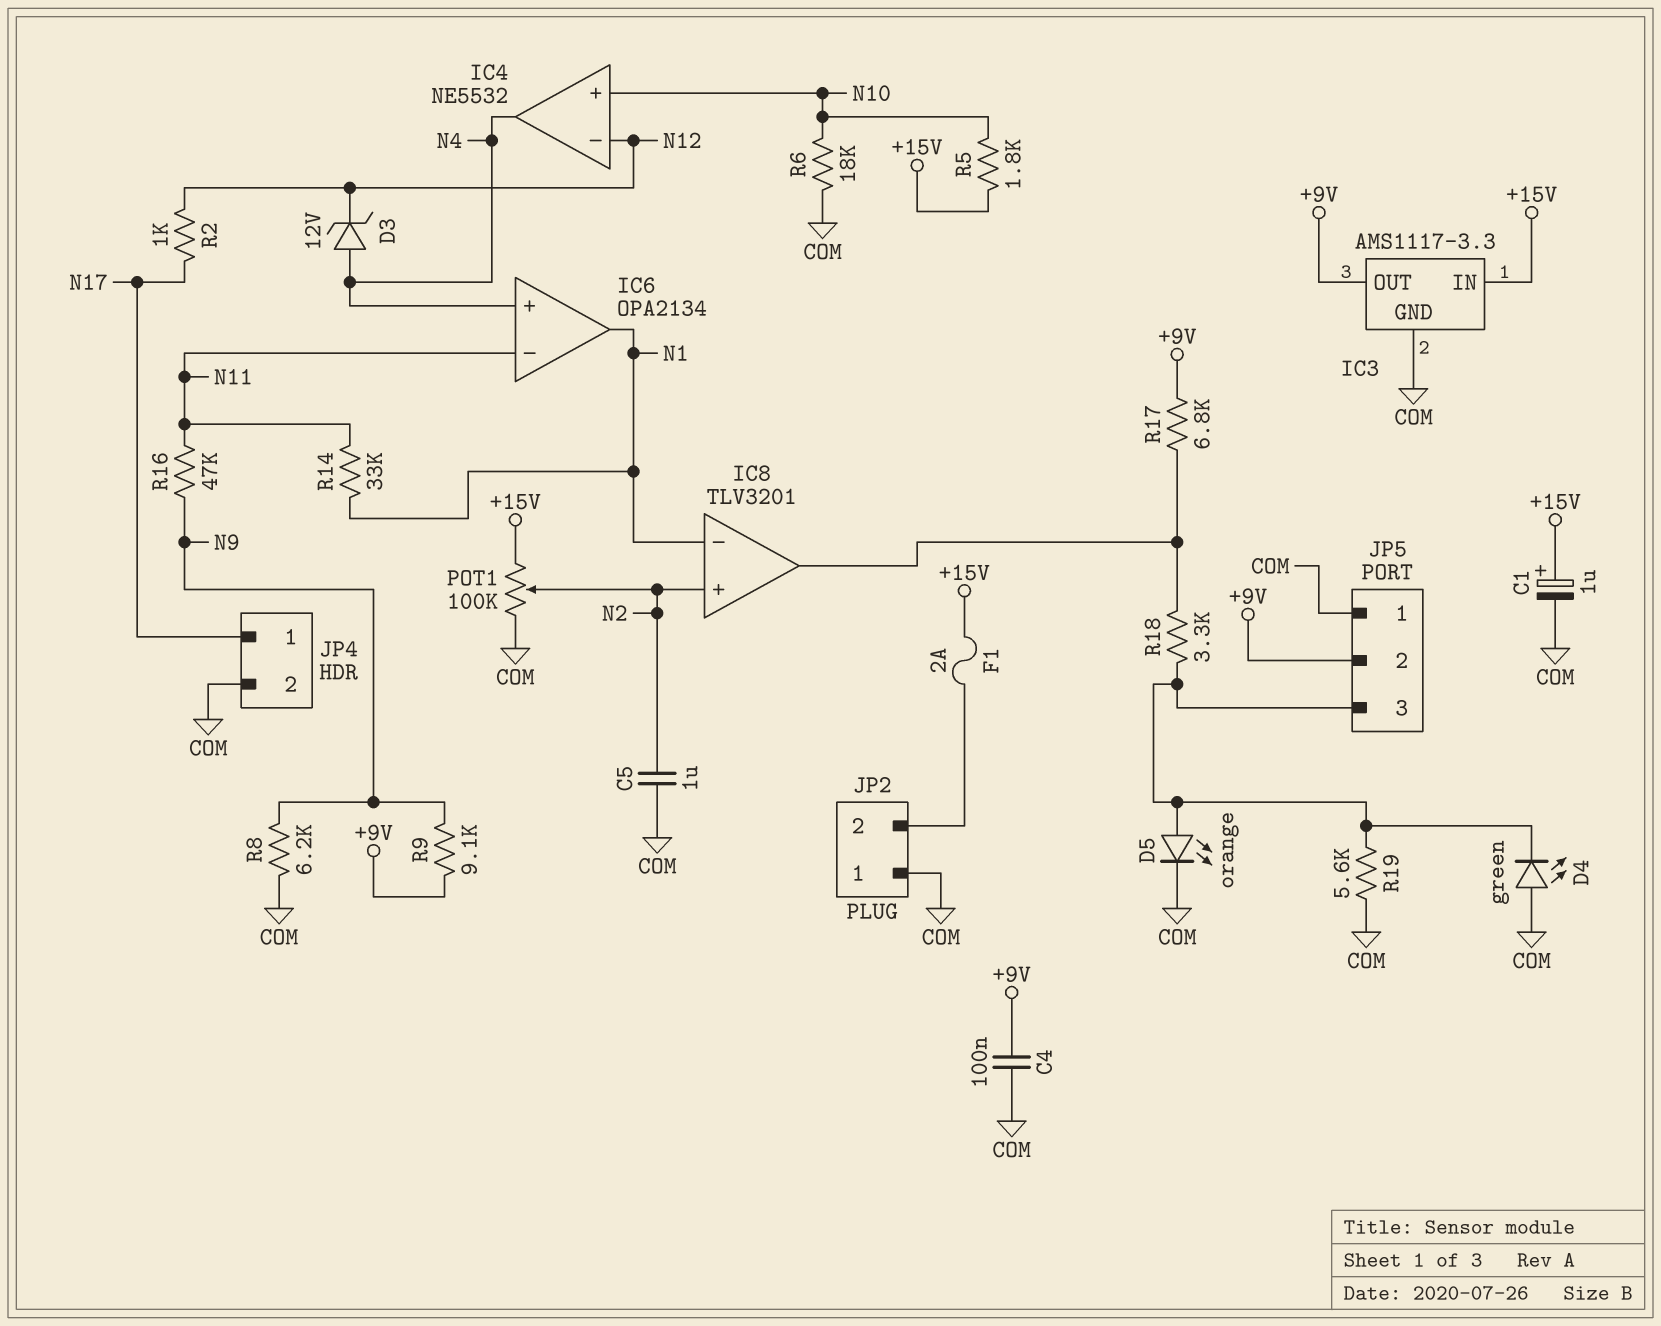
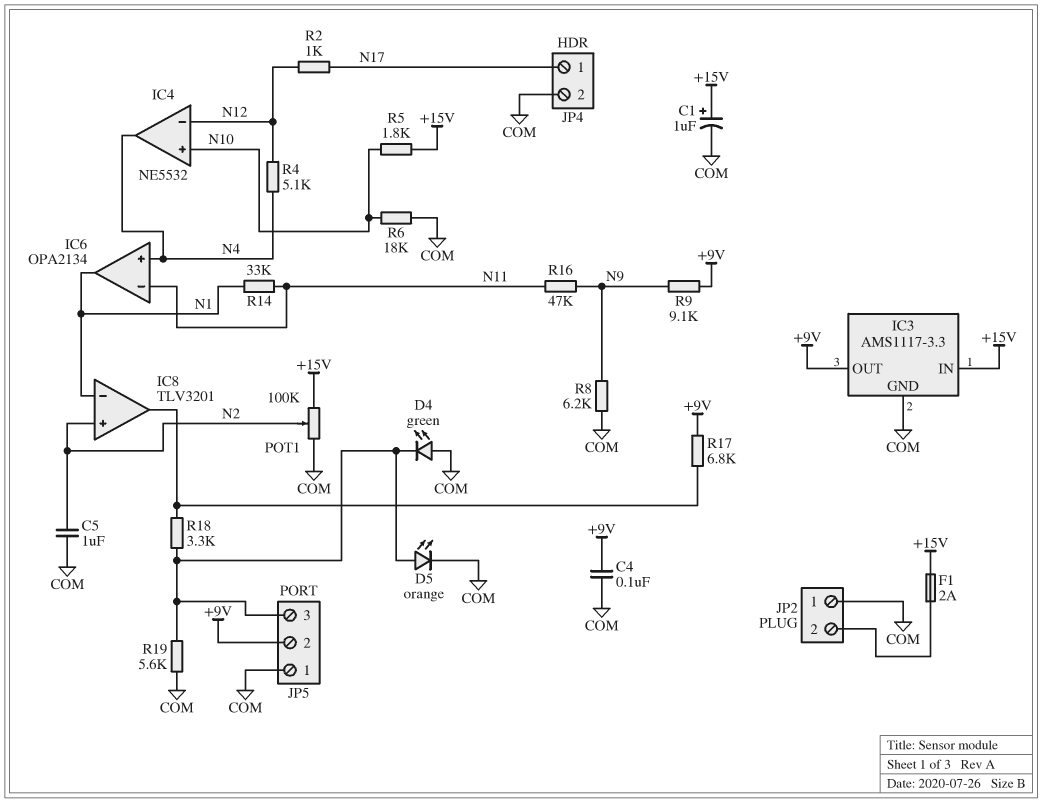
D3: zener 12V (A N4, K N12) -> none
R4: none -> 5.1k (N4, N12)

